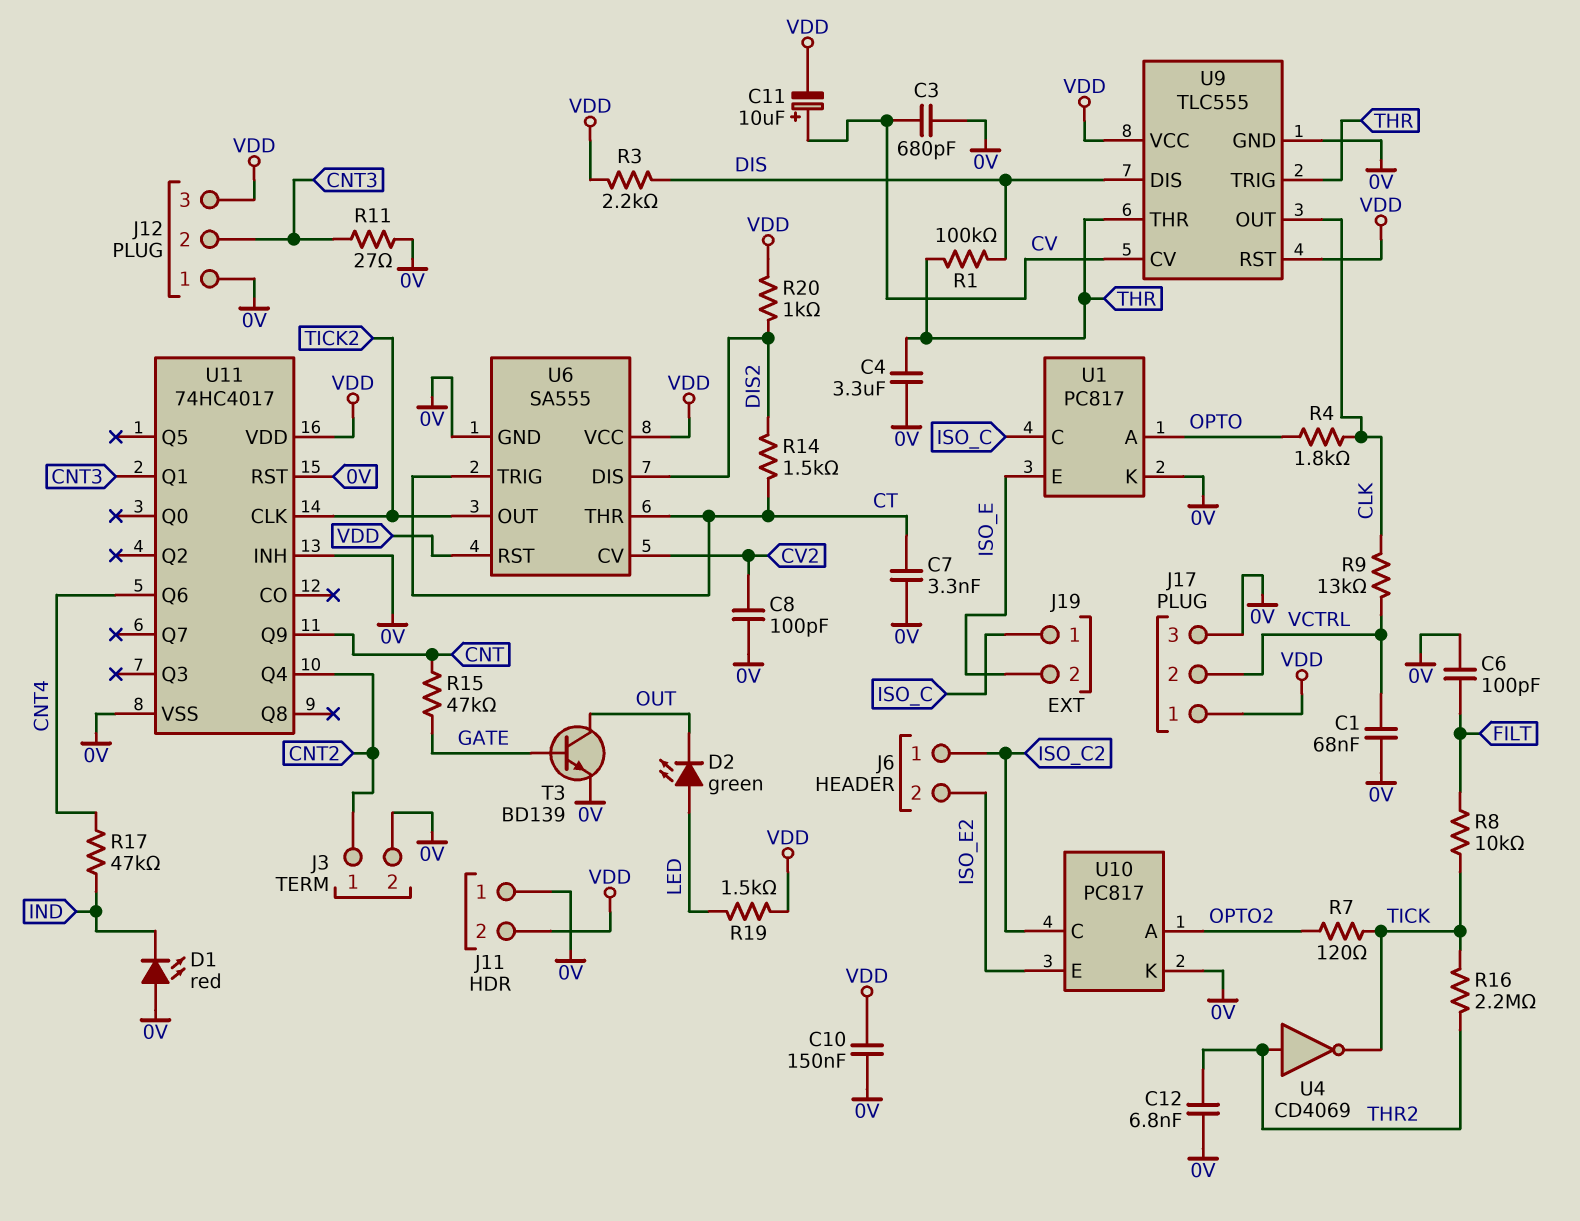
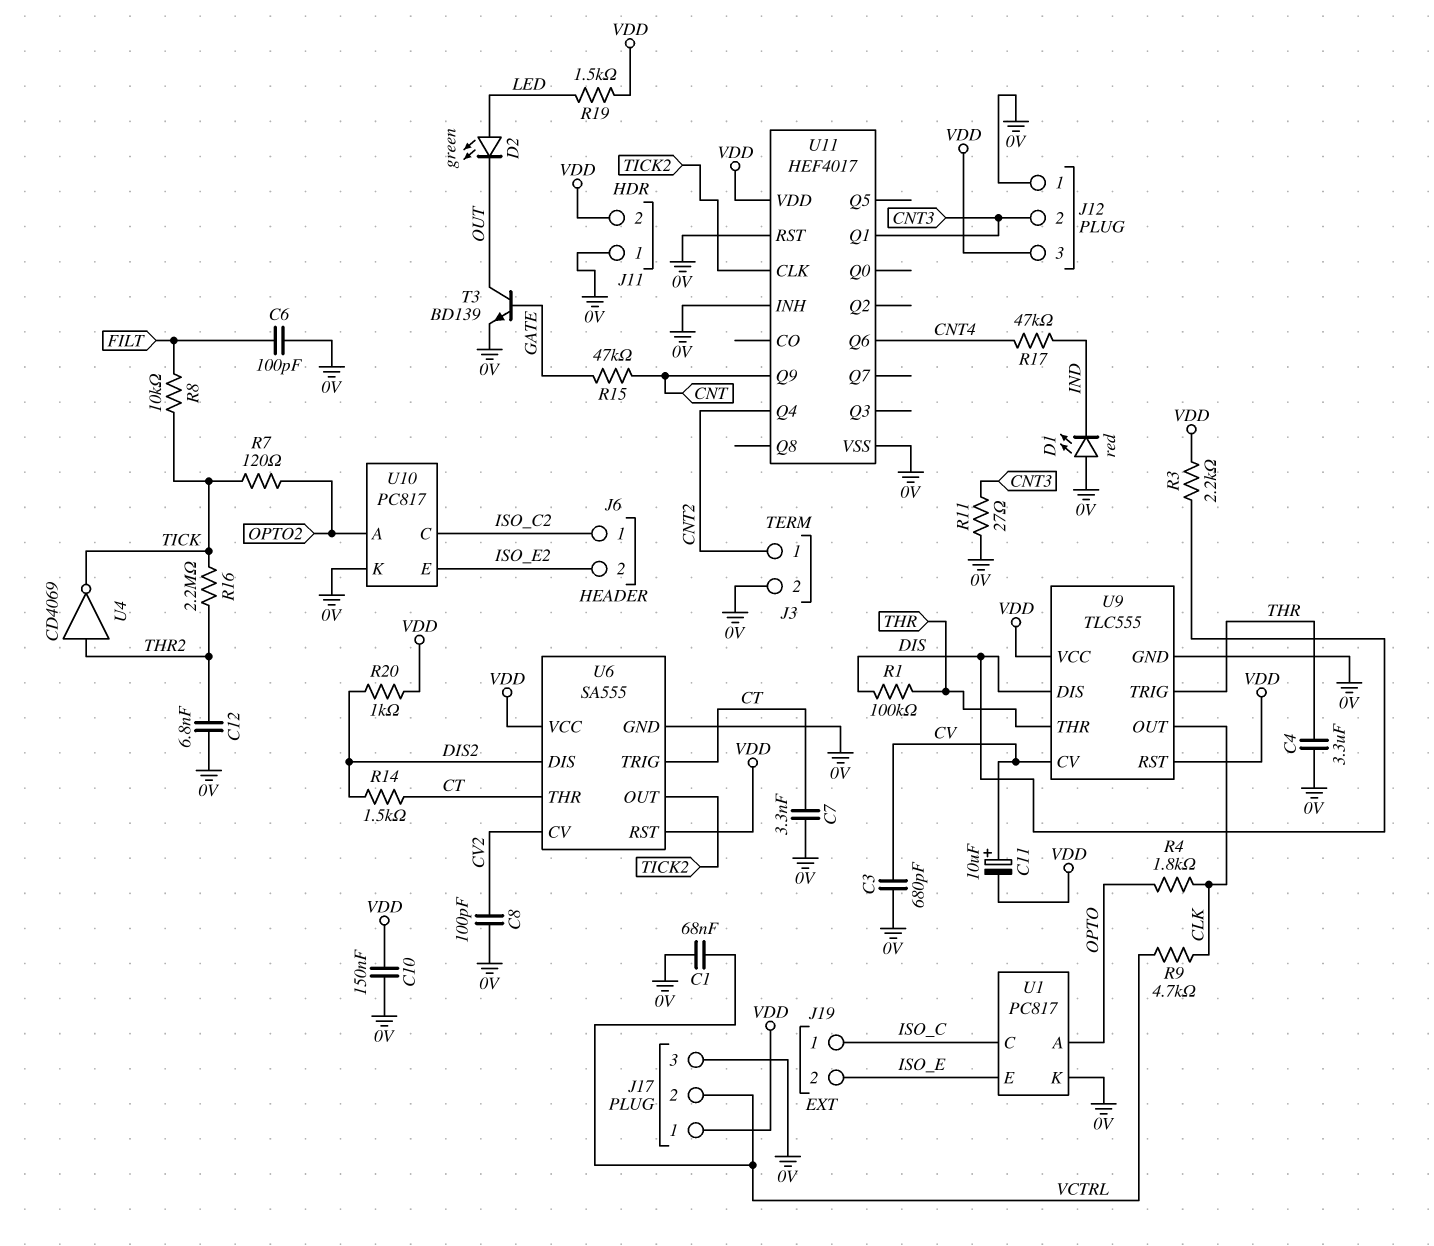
R9: 13k (CLK, VCTRL) -> 4.7k (CLK, VCTRL)
U11: 74HC4017 -> HEF4017

